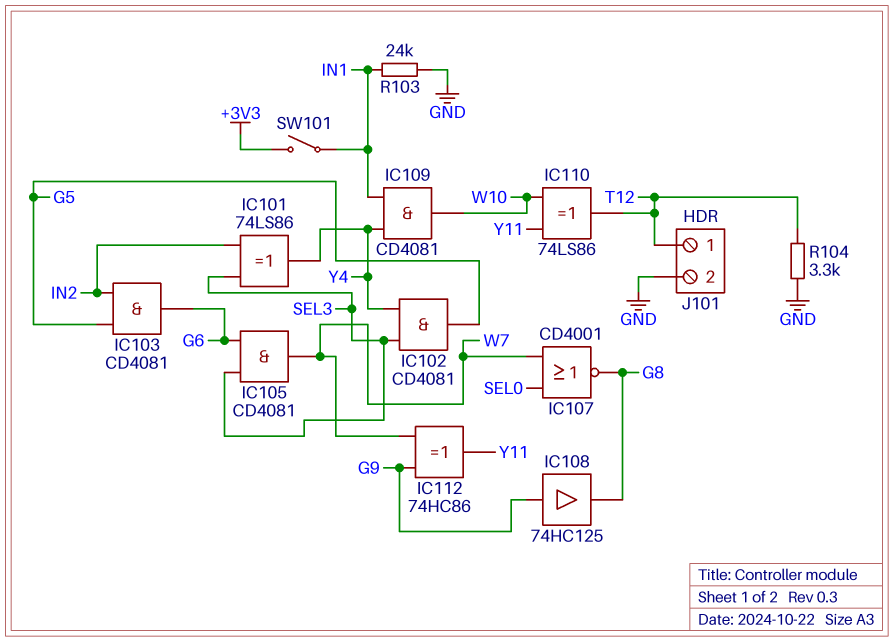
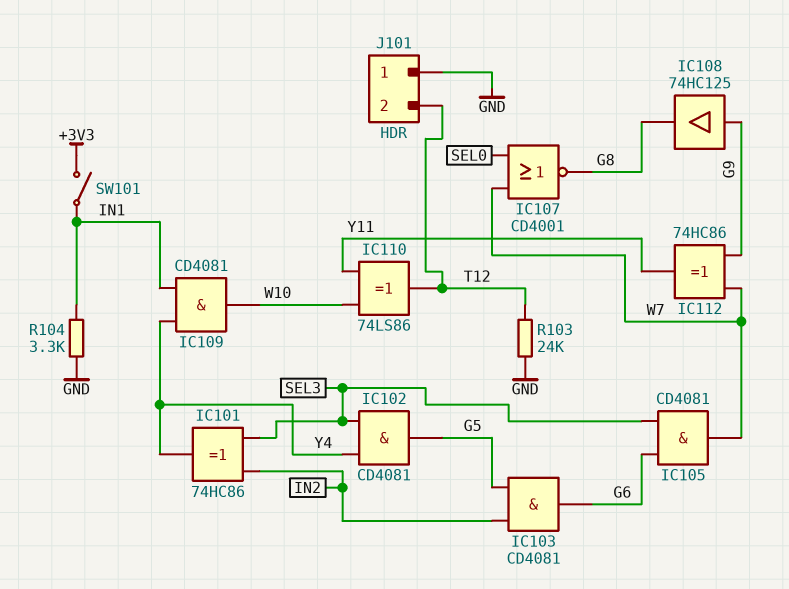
IC101: XOR 74LS86 (in IN2, in SEL3, out Y4) -> XOR 74HC86 (in IN2, in SEL3, out Y4)
J101 pin 1: T12 -> GND
J101 pin 2: GND -> T12
R103: 24k (GND, IN1) -> 24k (GND, T12)
R104: 3.3k (GND, T12) -> 3.3k (GND, IN1)

